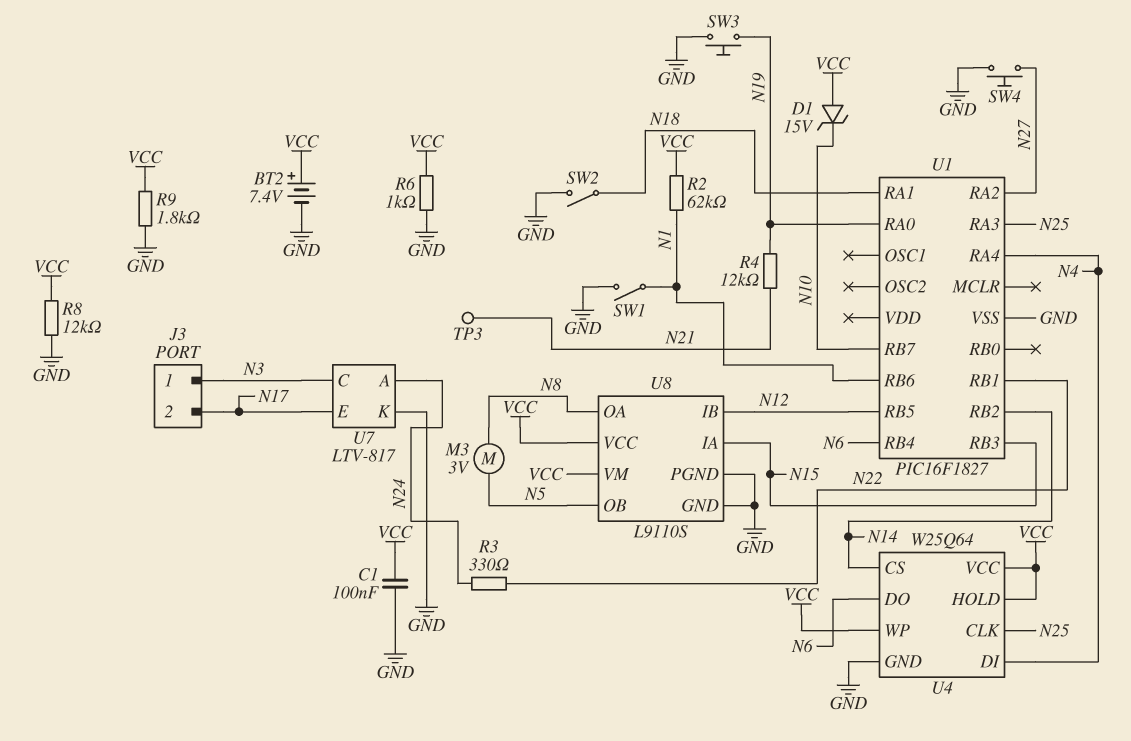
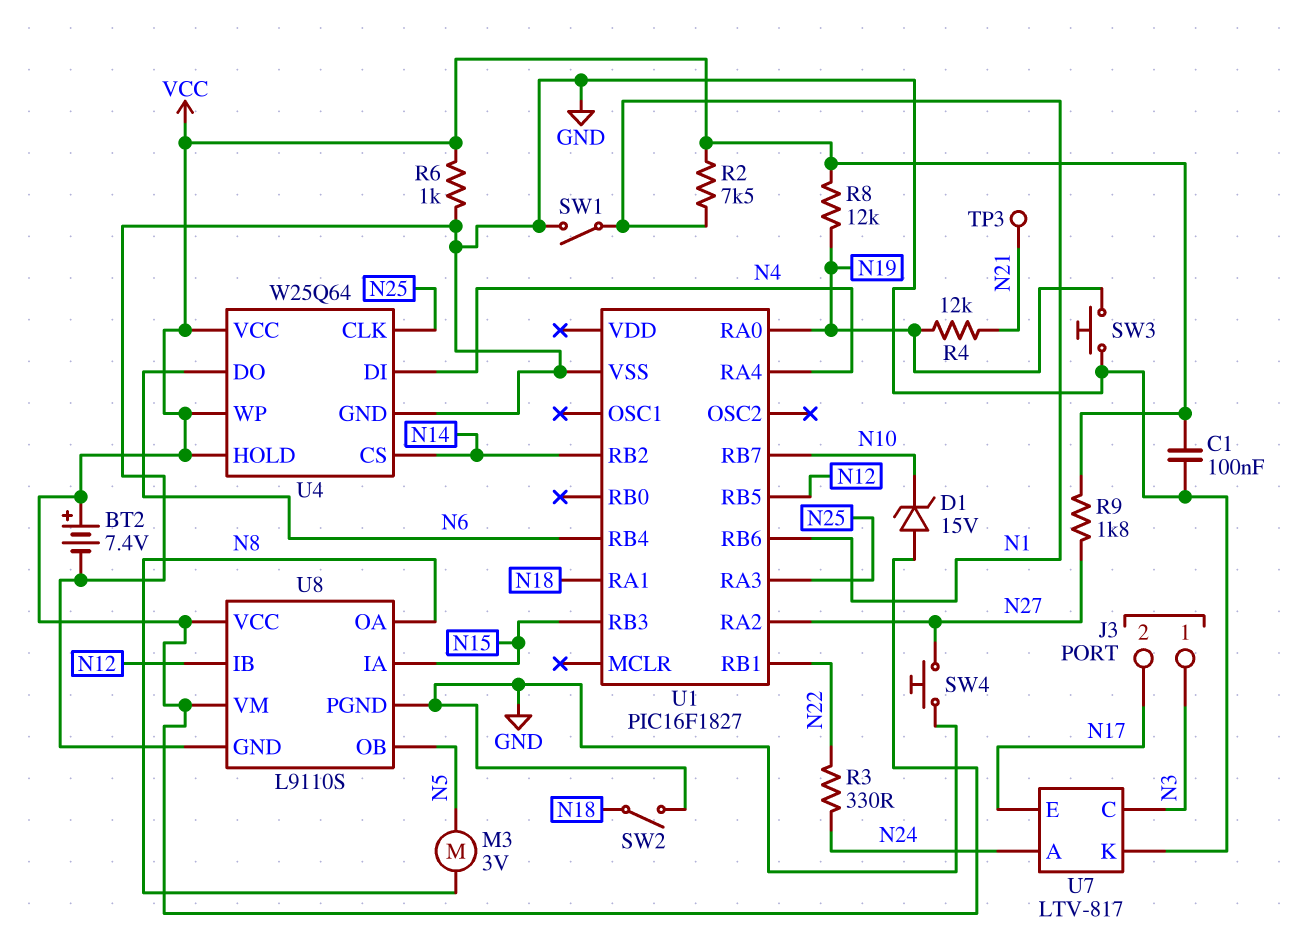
R2: 62k (N1, VCC) -> 7.5k (N1, VCC)
R8: 12k (GND, VCC) -> 12k (N19, VCC)
R9: 1.8k (GND, VCC) -> 1.8k (N27, VCC)

